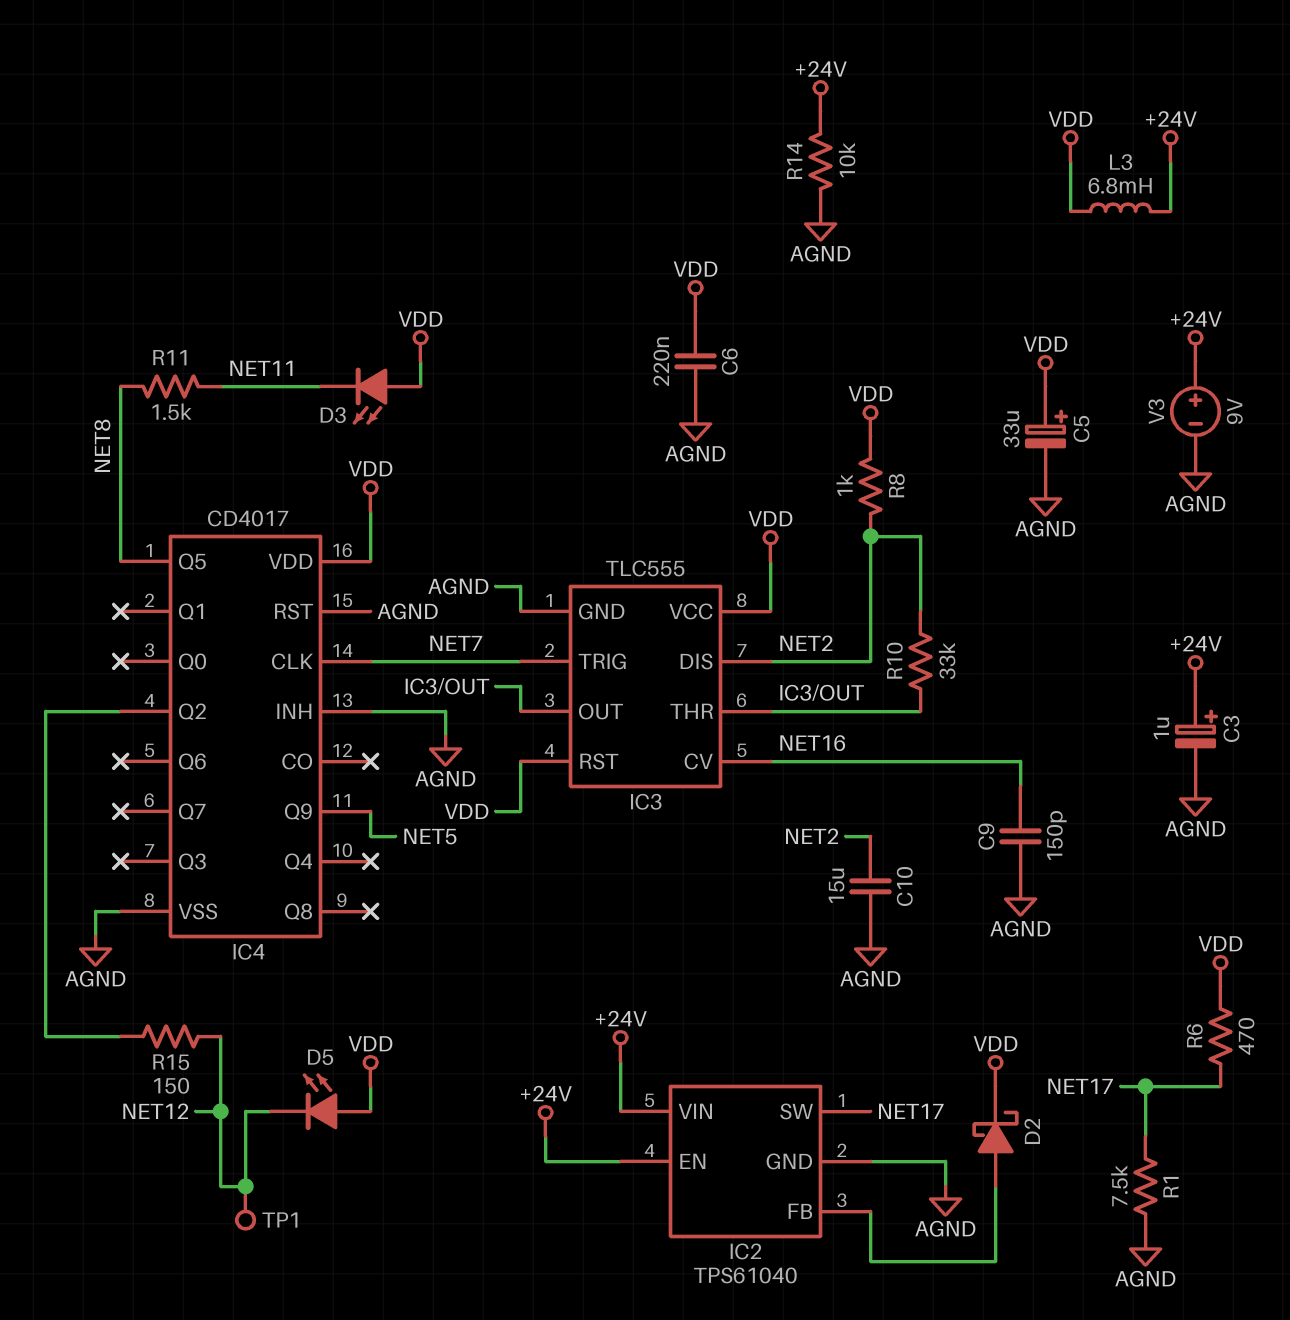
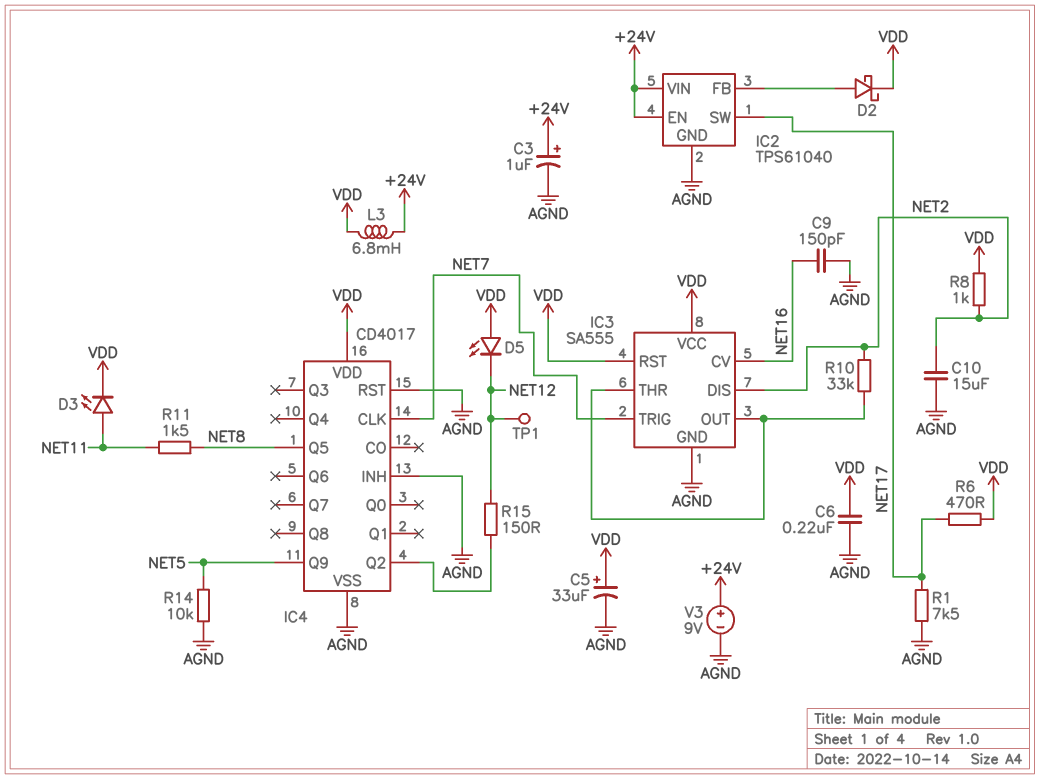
D3: LED (A VDD, K NET11) -> LED (A NET11, K VDD)
IC3: TLC555 -> SA555
R14: 10k (+24V, AGND) -> 10k (AGND, NET5)

